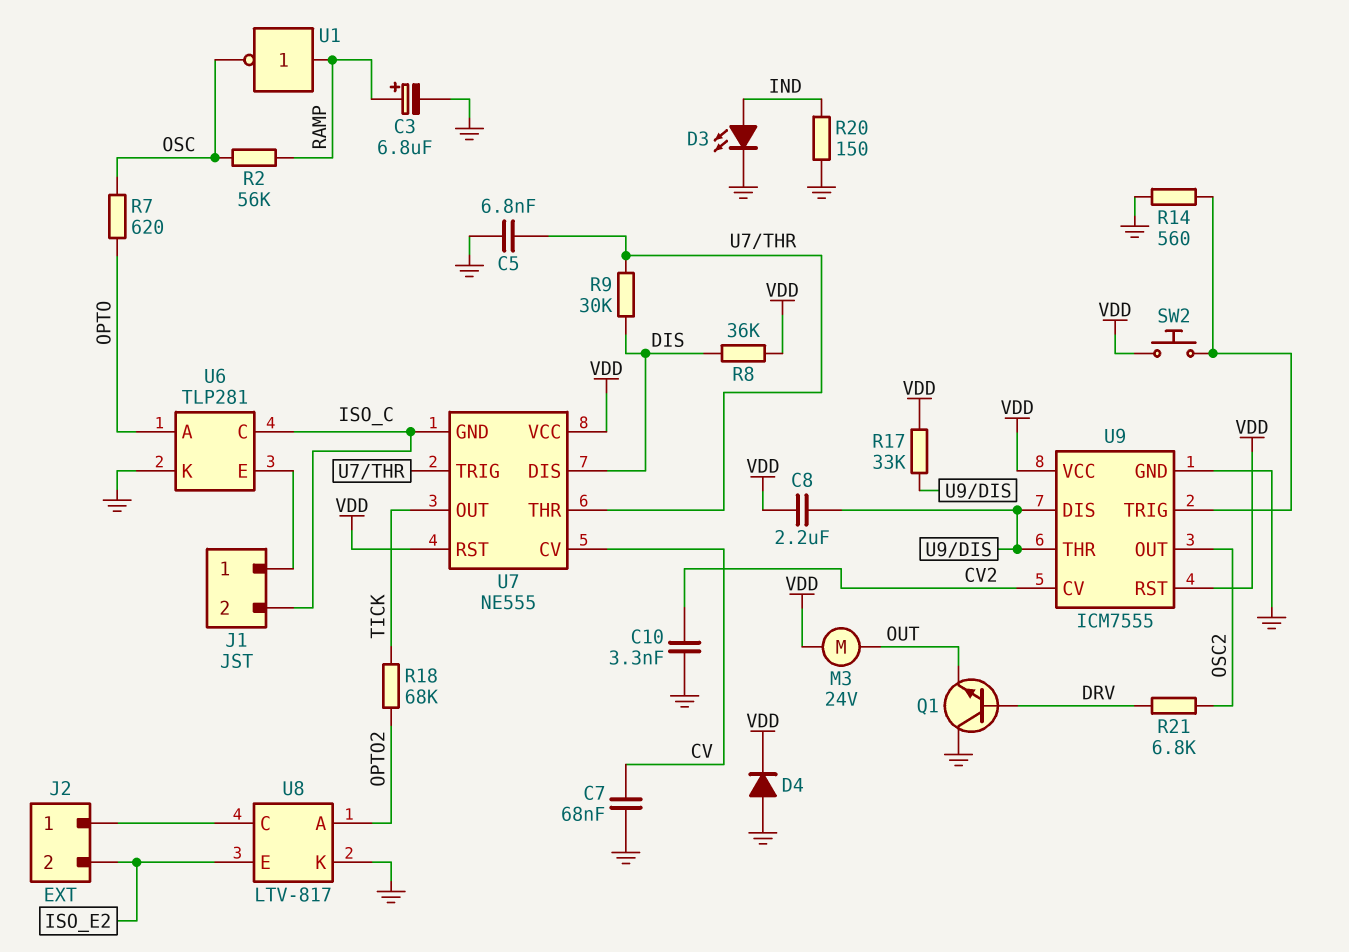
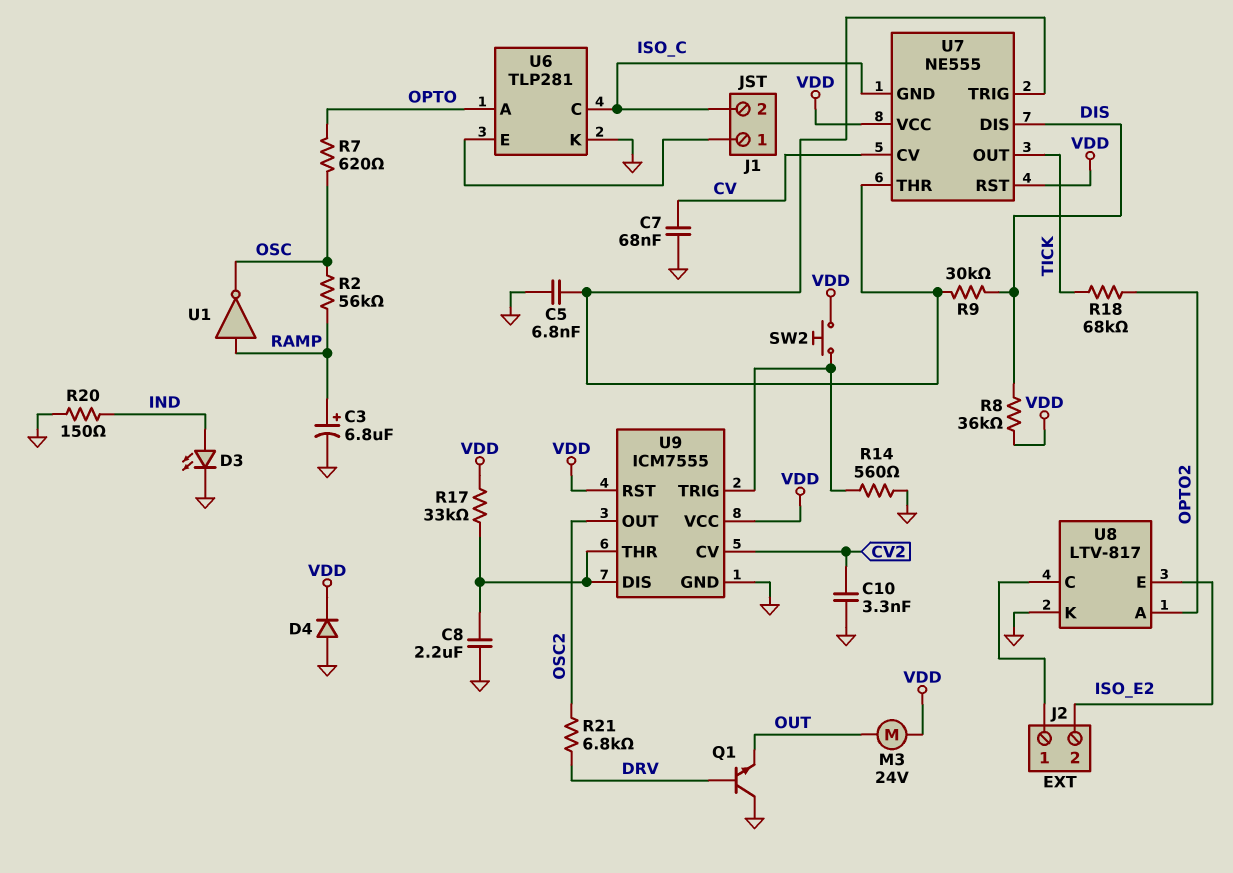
C8: 2.2uF (U9/DIS, VDD) -> 2.2uF (GND, U9/DIS)

